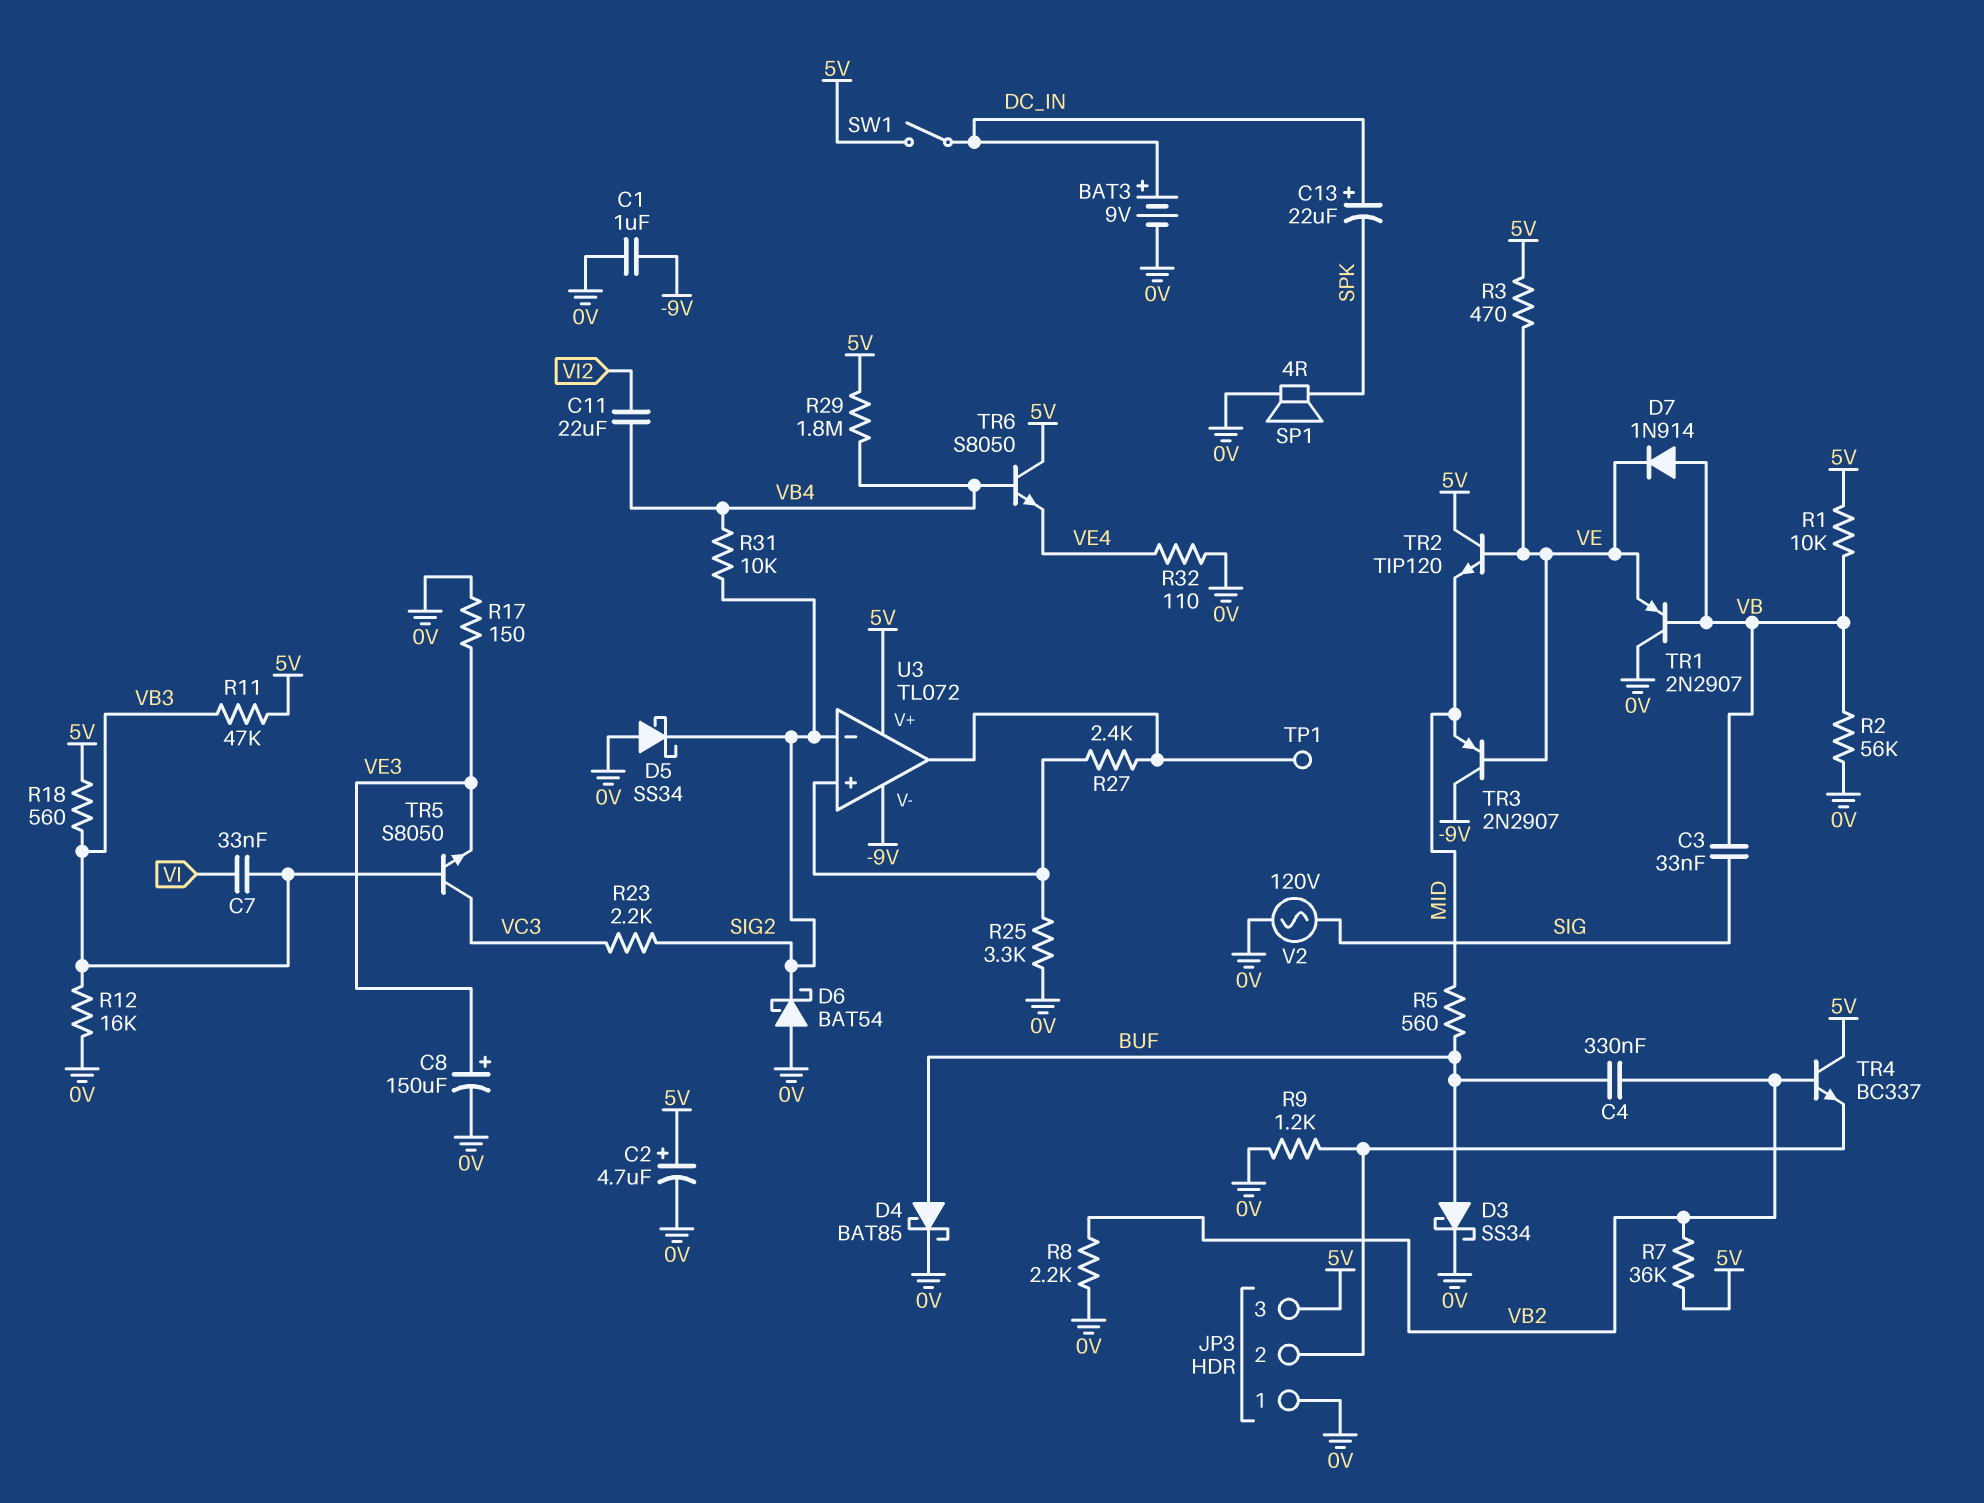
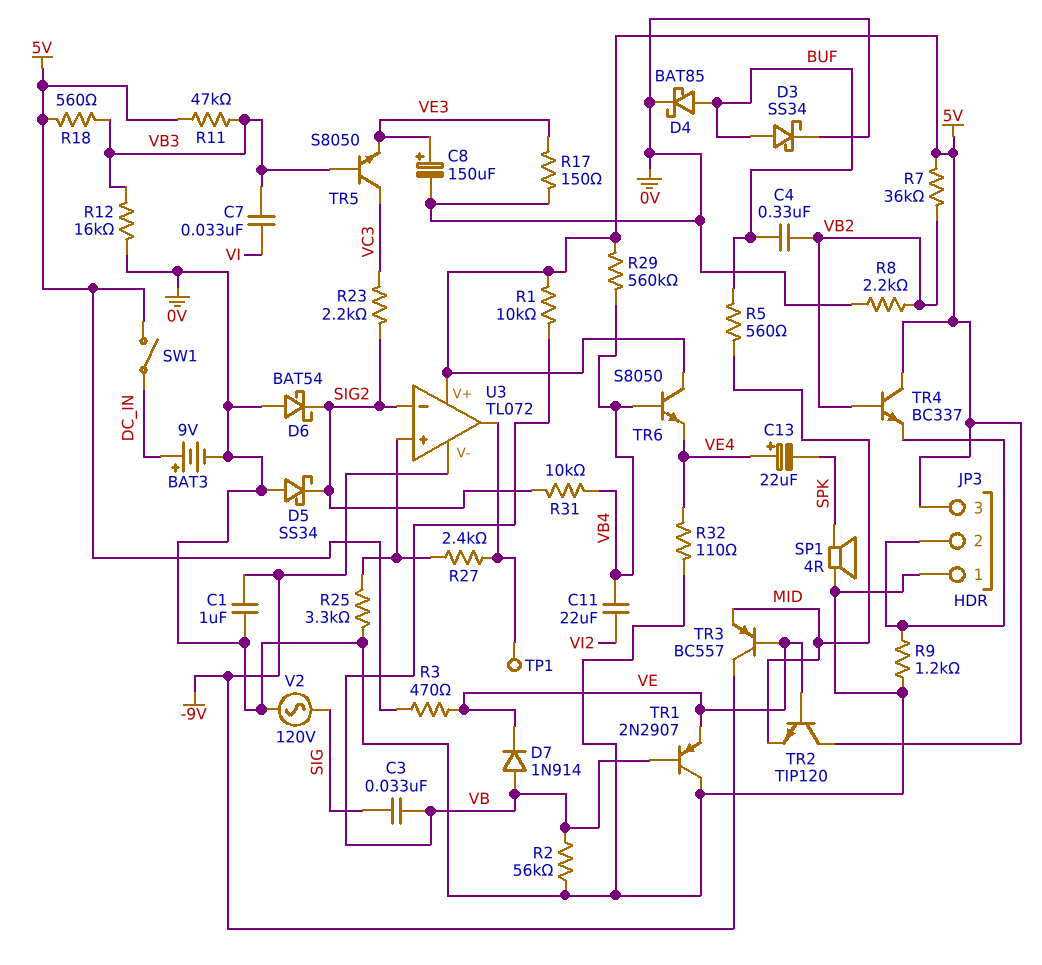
C2: 4.7uF (plus 5V, minus 0V) -> none
C13: 22uF (plus DC_IN, minus SPK) -> 22uF (plus VE4, minus SPK)
R29: 1.8M (5V, VB4) -> 560k (5V, VB4)
TR3: PNP 2N2907 (B VE, C -9V, E MID) -> PNP BC557 (B VE, C -9V, E MID)

